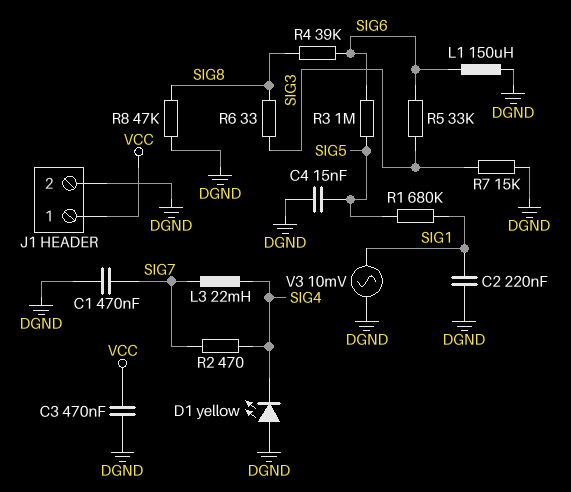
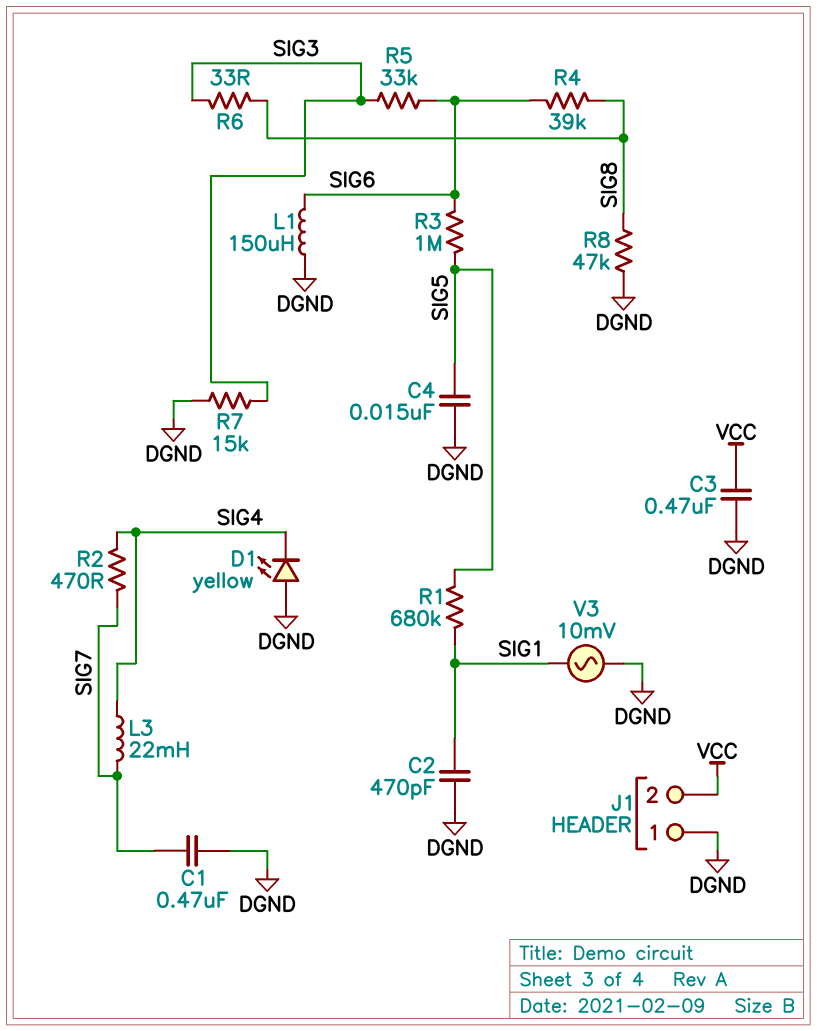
C2: 220nF (DGND, SIG1) -> 470pF (DGND, SIG1)
J1 pin 1: VCC -> DGND
J1 pin 2: DGND -> VCC

